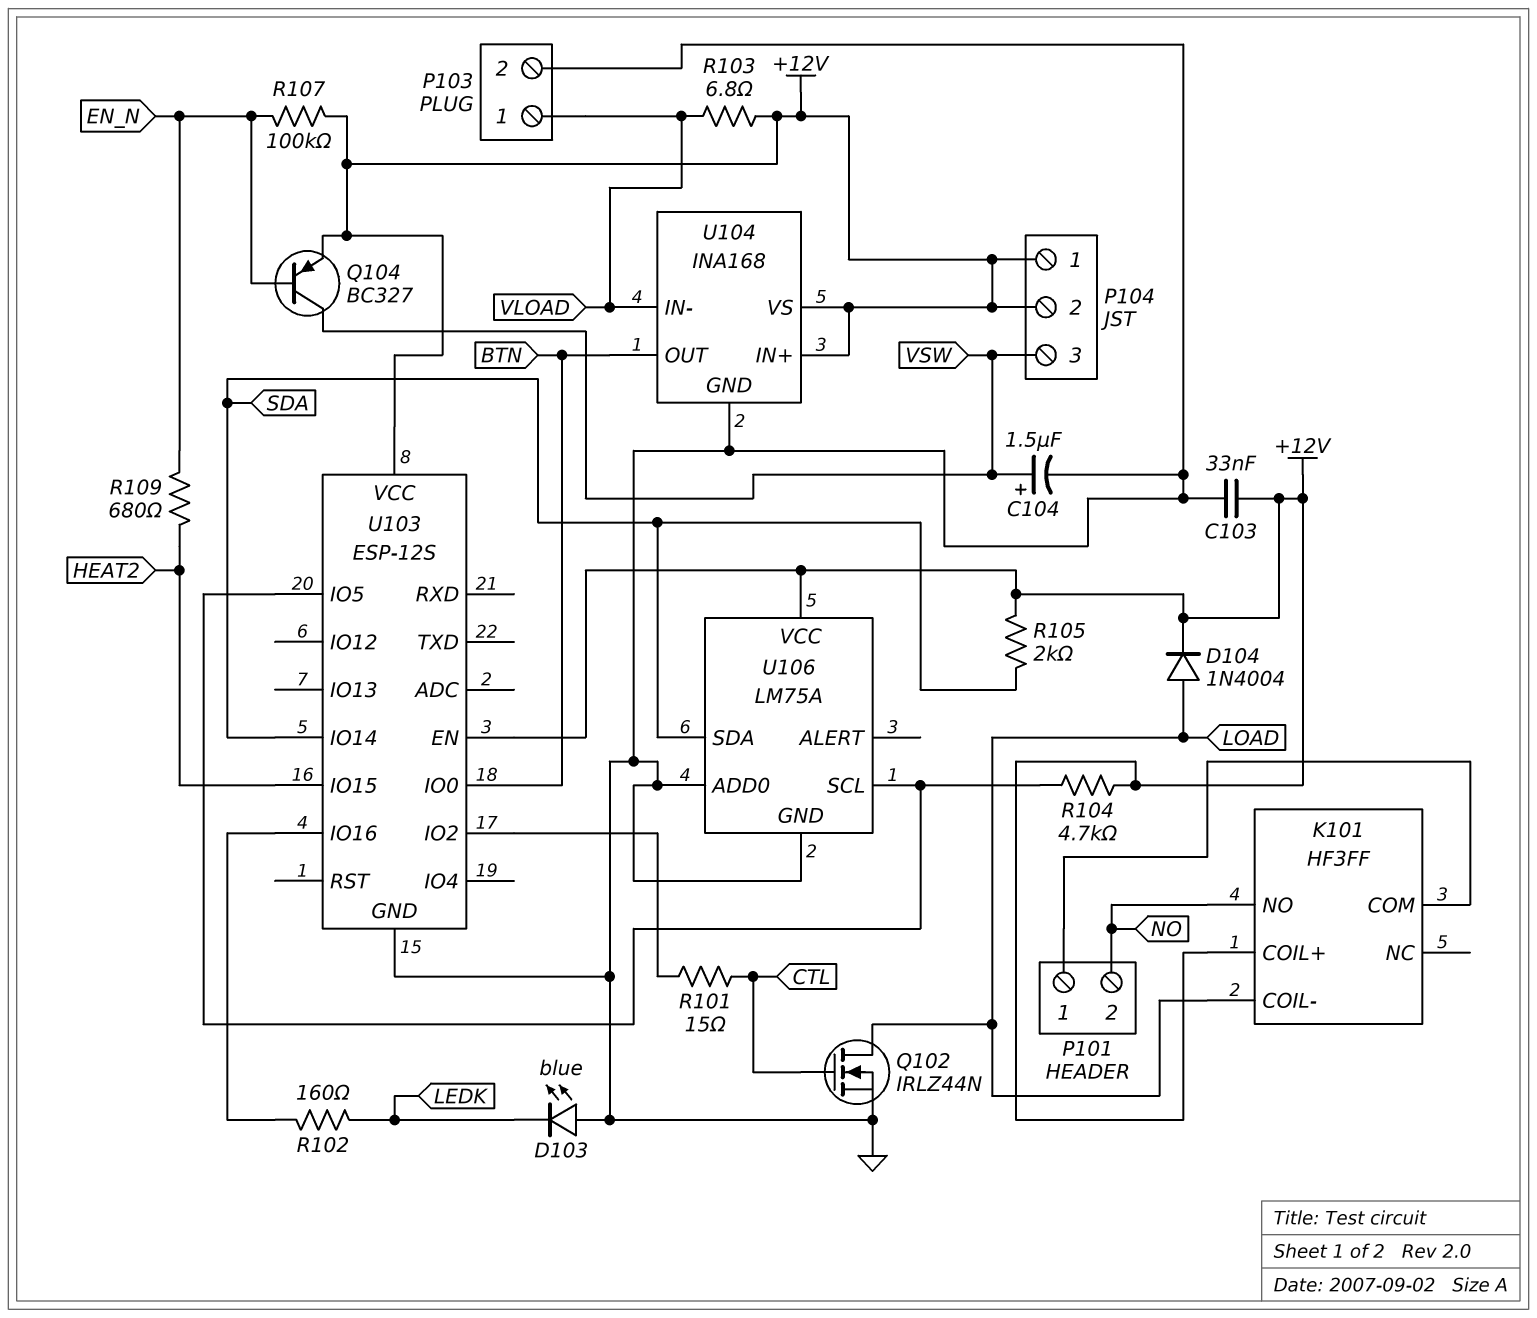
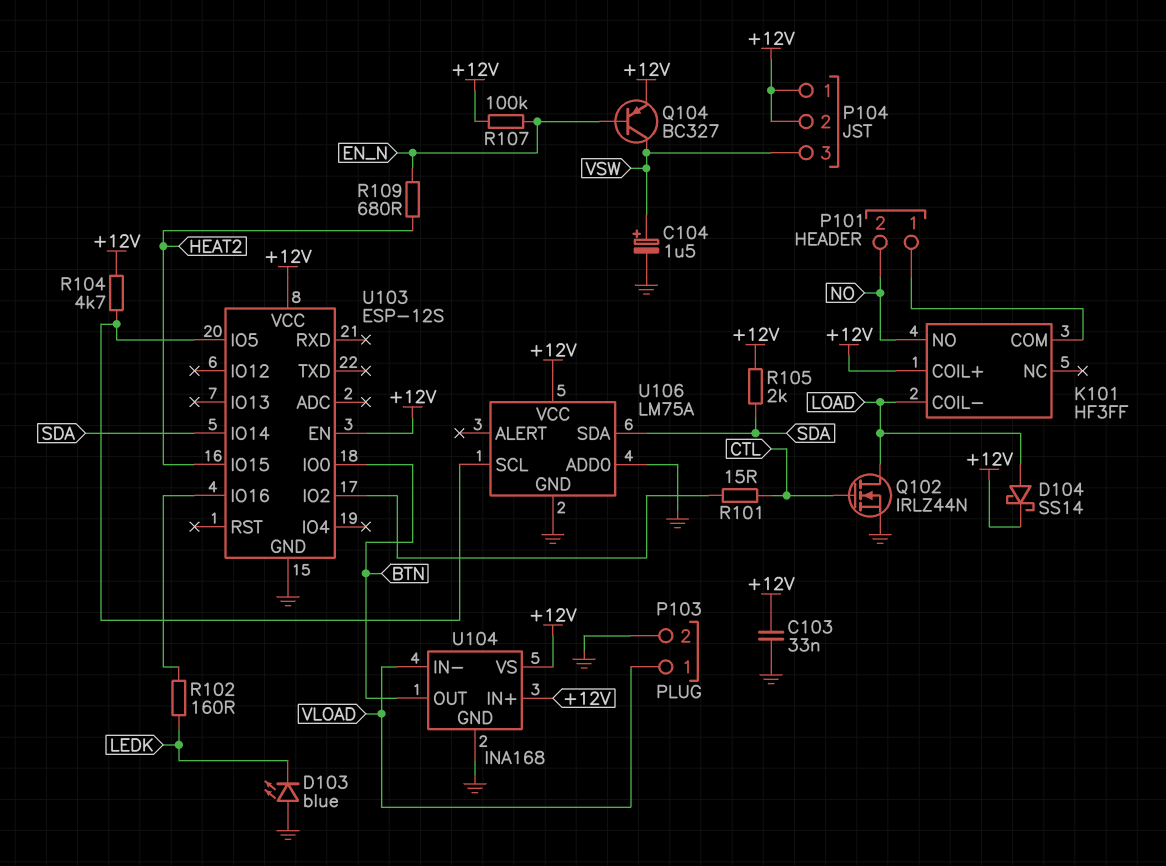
D104: diode 1N4004 (A LOAD, K +12V) -> schottky SS14 (A LOAD, K +12V)
R103: 6.8 (+12V, VLOAD) -> none

